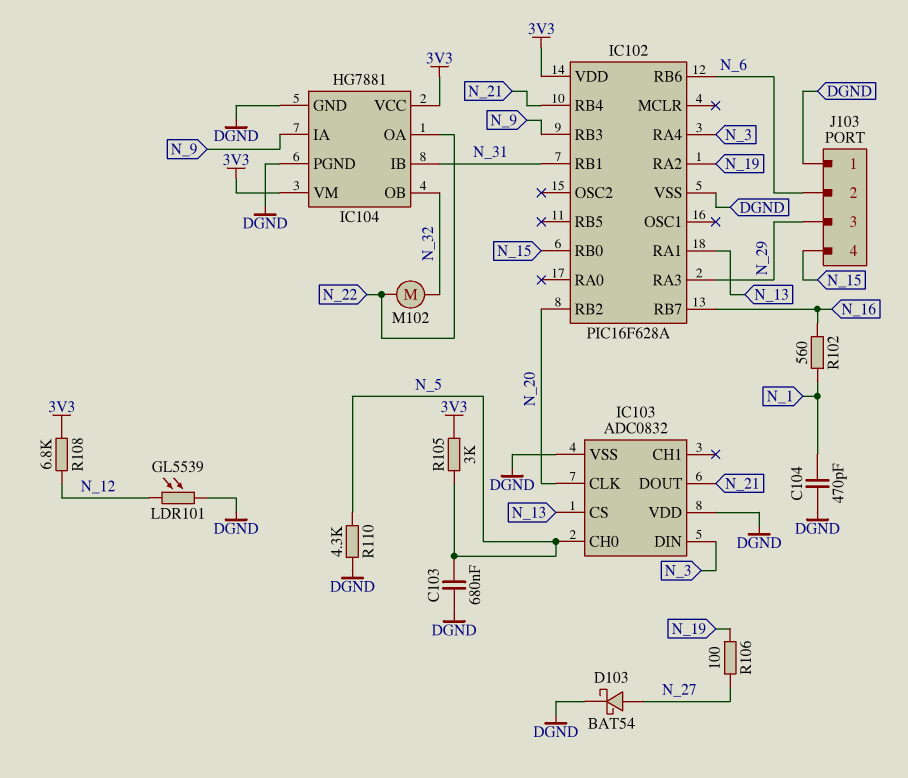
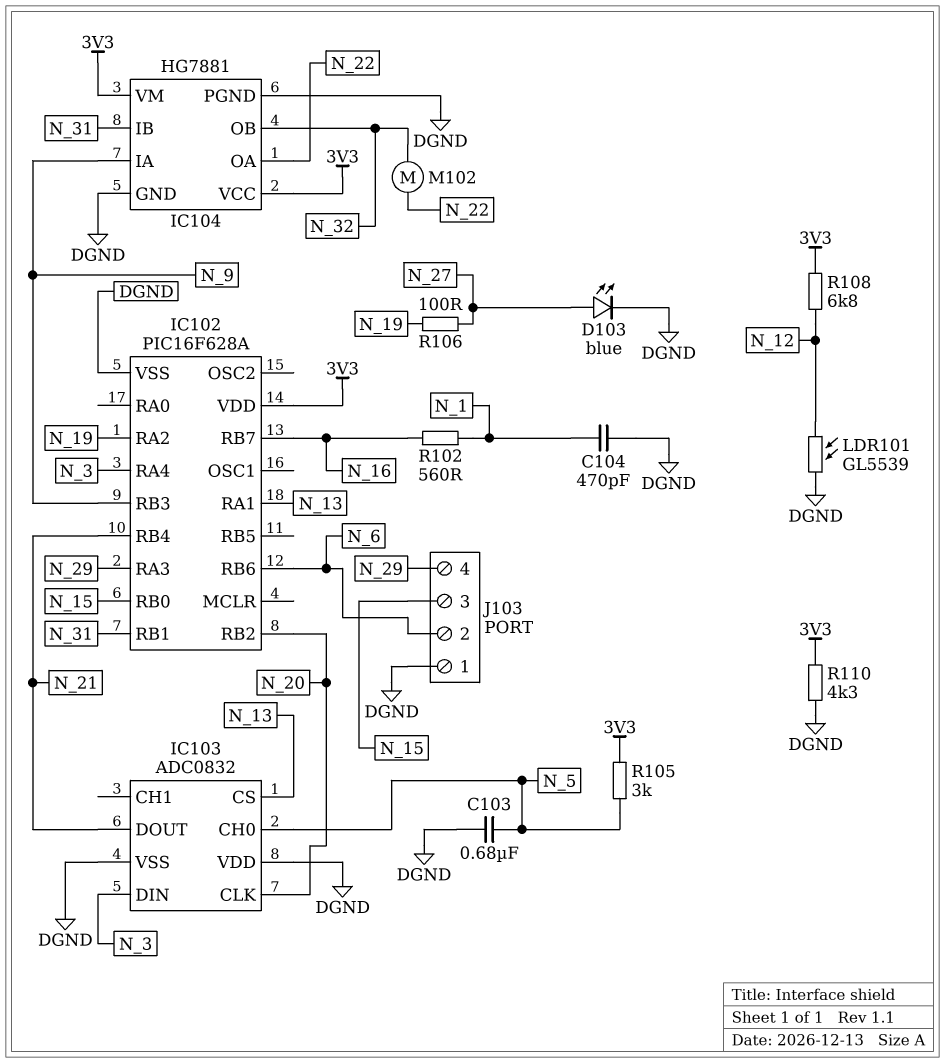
D103: schottky BAT54 (A N_27, K DGND) -> LED blue (A N_27, K DGND)
J103 pin 3: N_29 -> N_15
J103 pin 4: N_15 -> N_29
R110: 4.3k (DGND, N_5) -> 4.3k (3V3, DGND)

